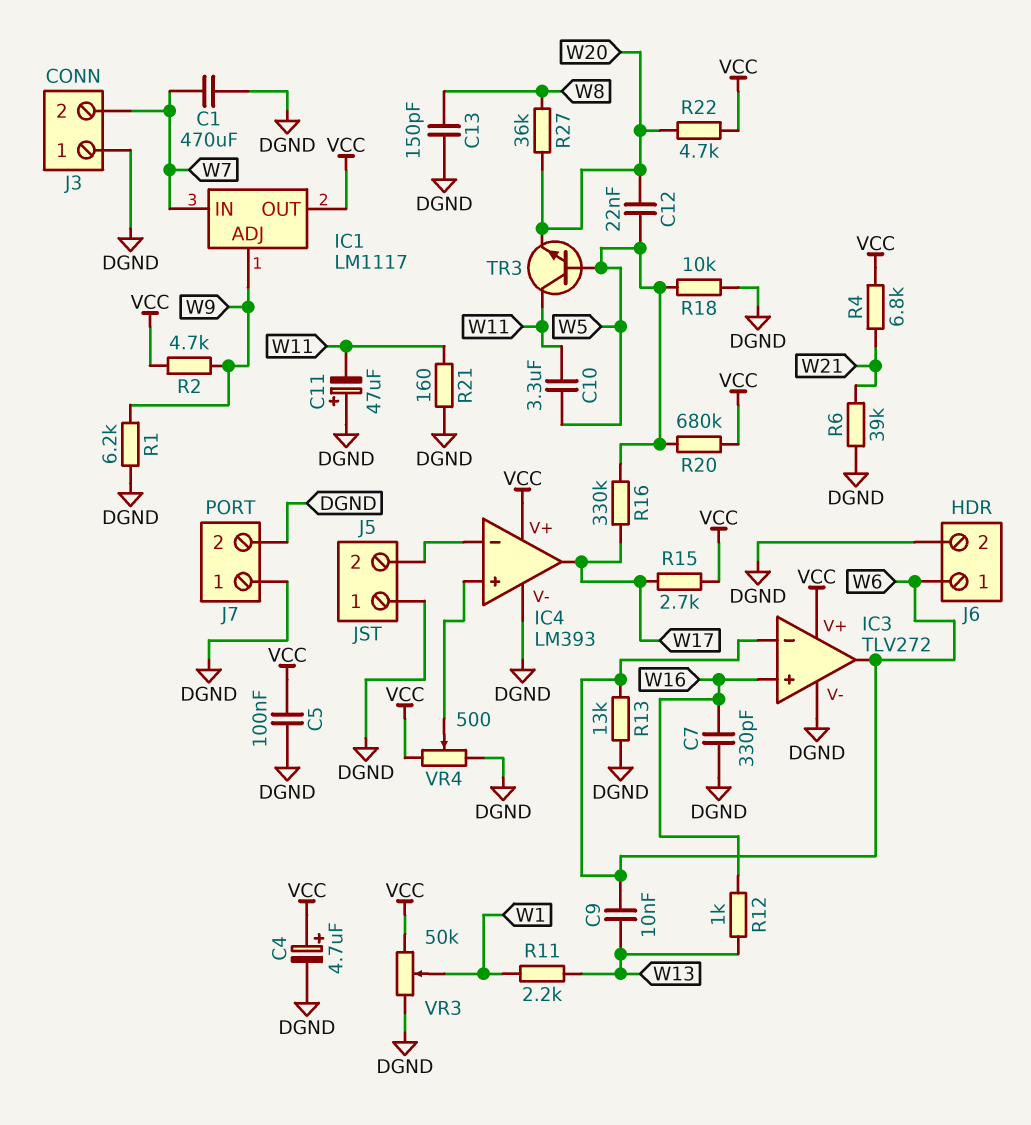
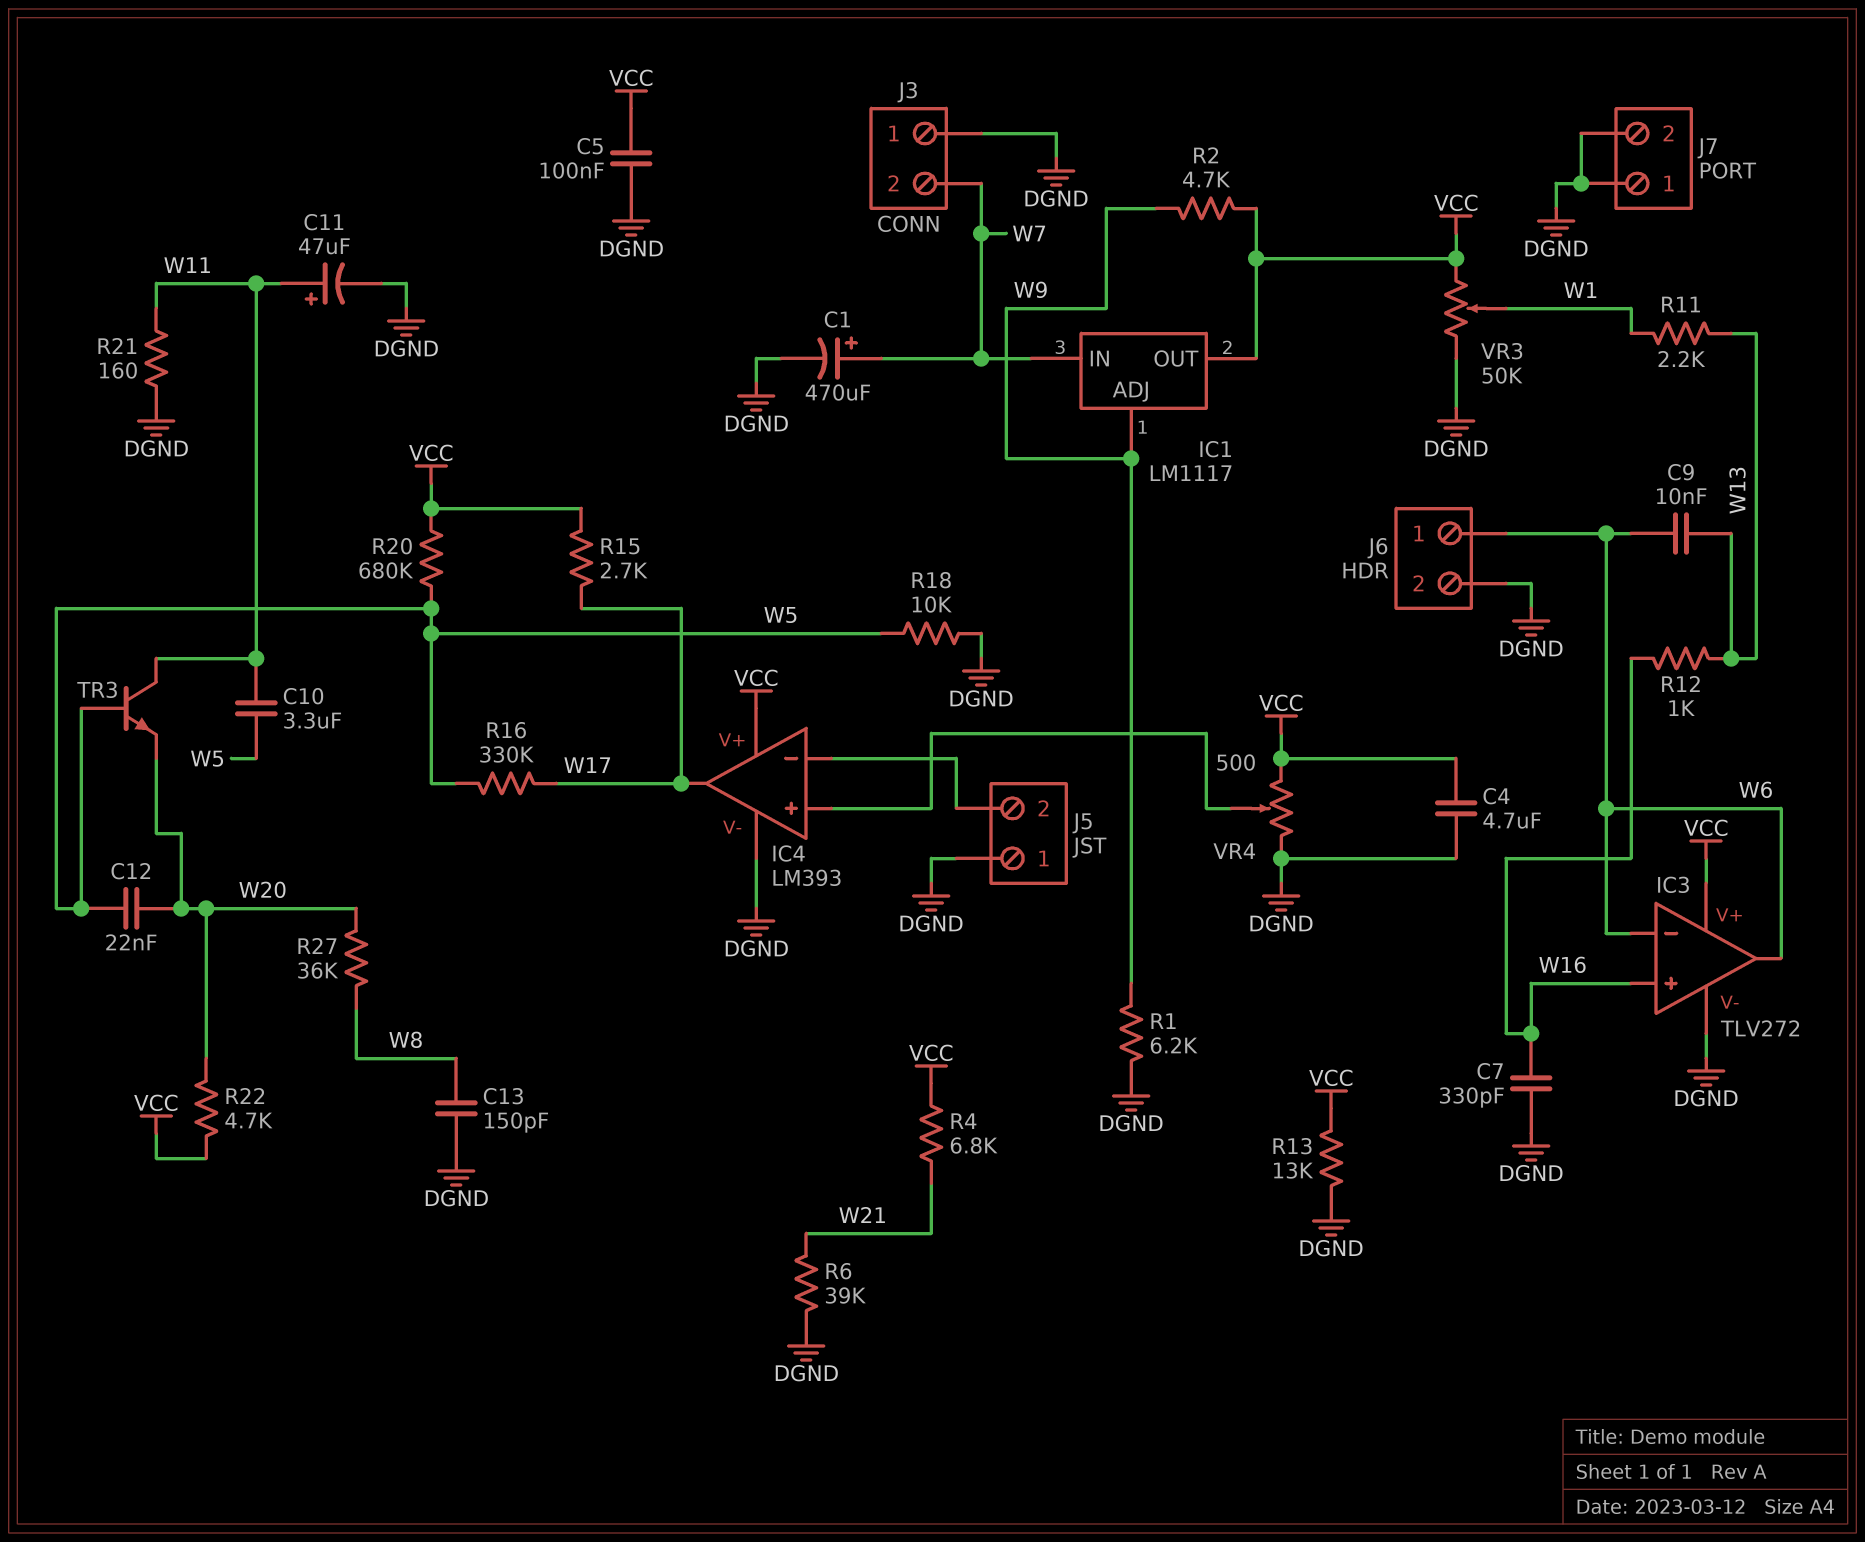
C1: 470uF (DGND, W7) -> 470uF (plus W7, minus DGND)
C4: 4.7uF (plus VCC, minus DGND) -> 4.7uF (DGND, VCC)
C11: 47uF (plus DGND, minus W11) -> 47uF (plus W11, minus DGND)
R13: 13k (DGND, W6) -> 13k (DGND, VCC)

